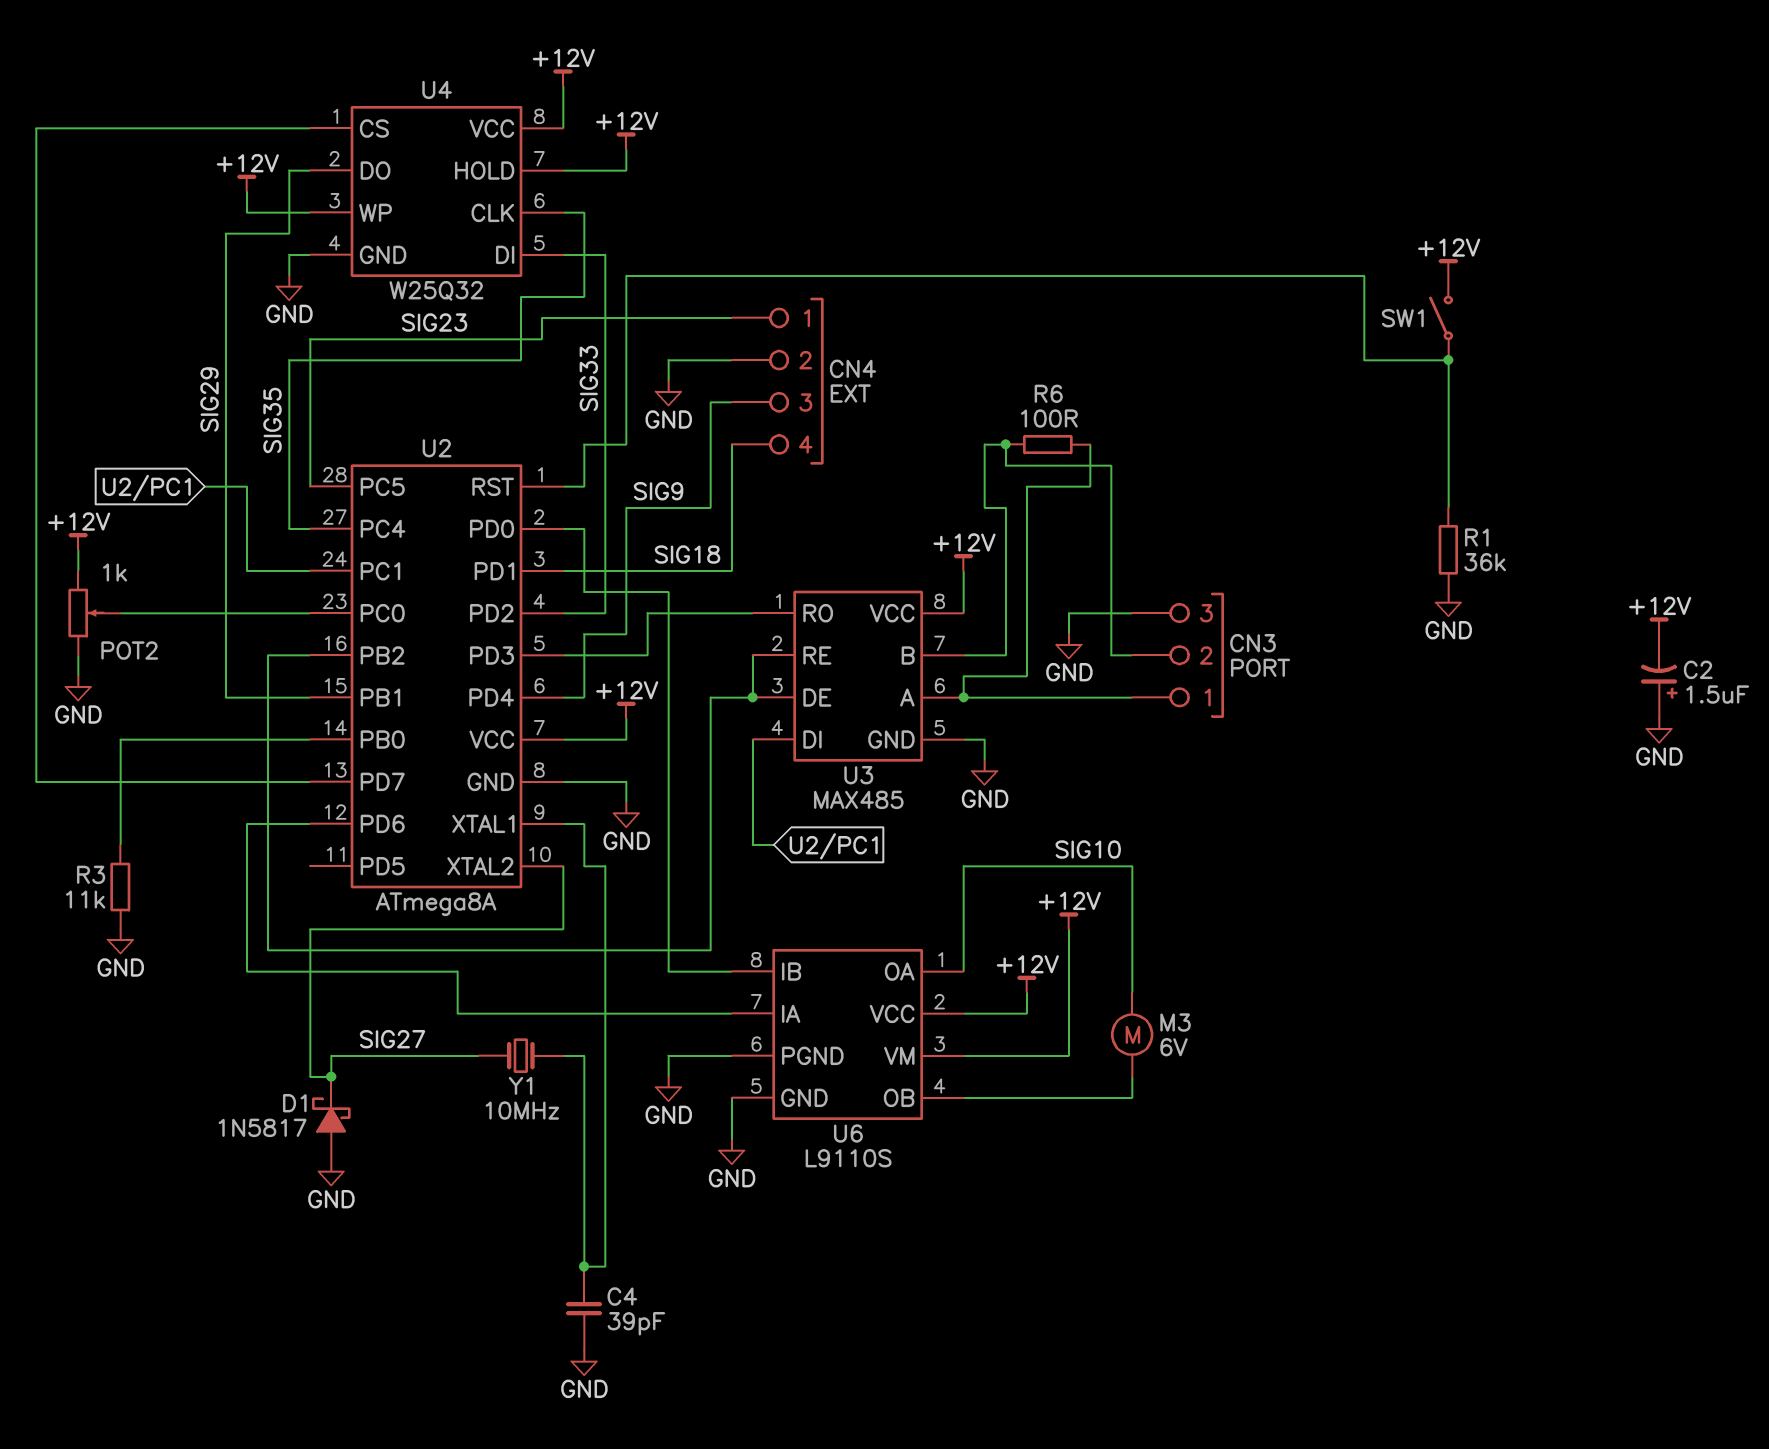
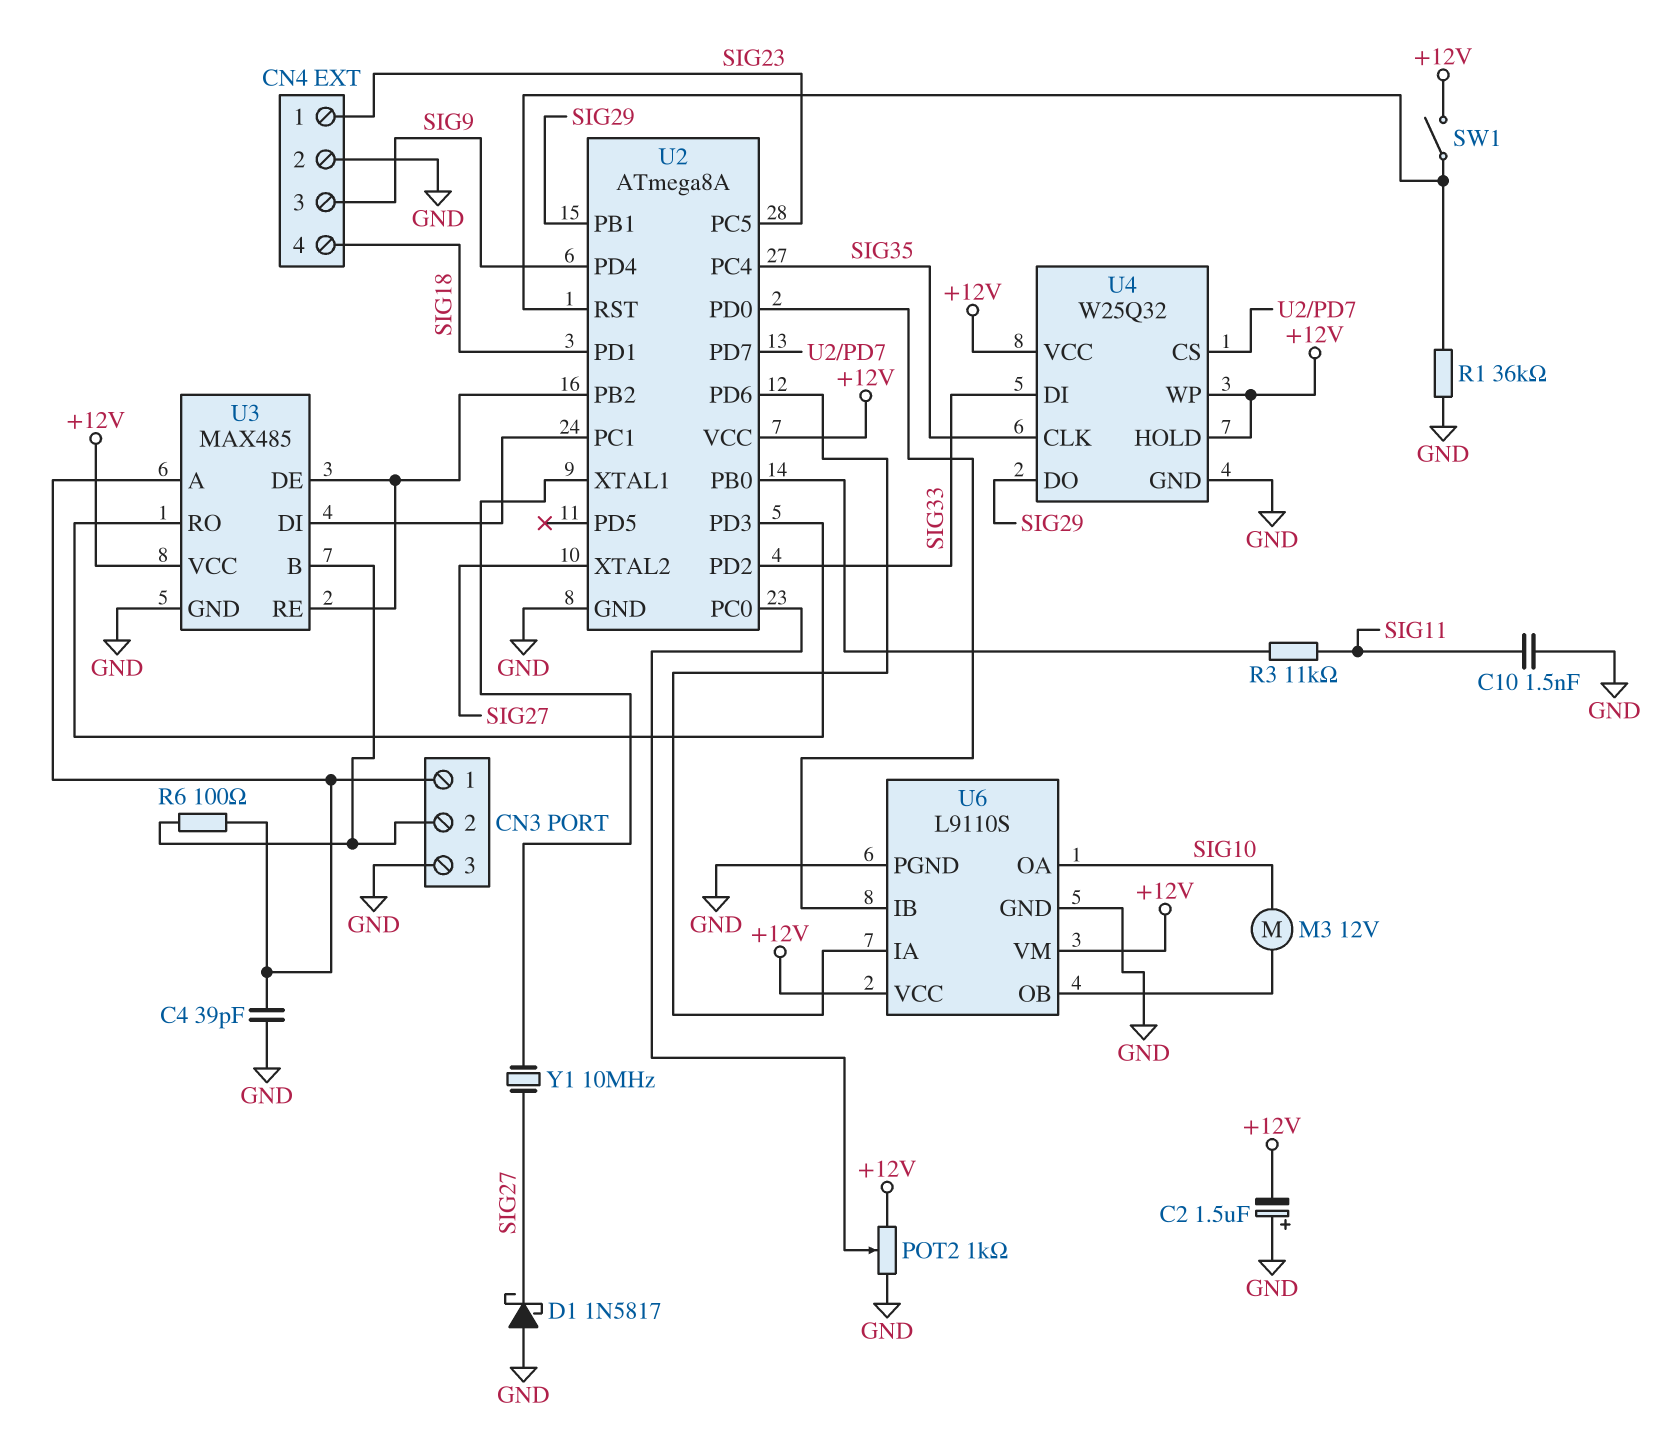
C4: 39pF (GND, U2/XTAL1) -> 39pF (CN3/1, GND)
C10: none -> 1.5nF (GND, SIG11)
M3: motor 6V (SIG10, U6/OB) -> motor 12V (SIG10, U6/OB)
R3: 11k (GND, U2/PB0) -> 11k (SIG11, U2/PB0)

